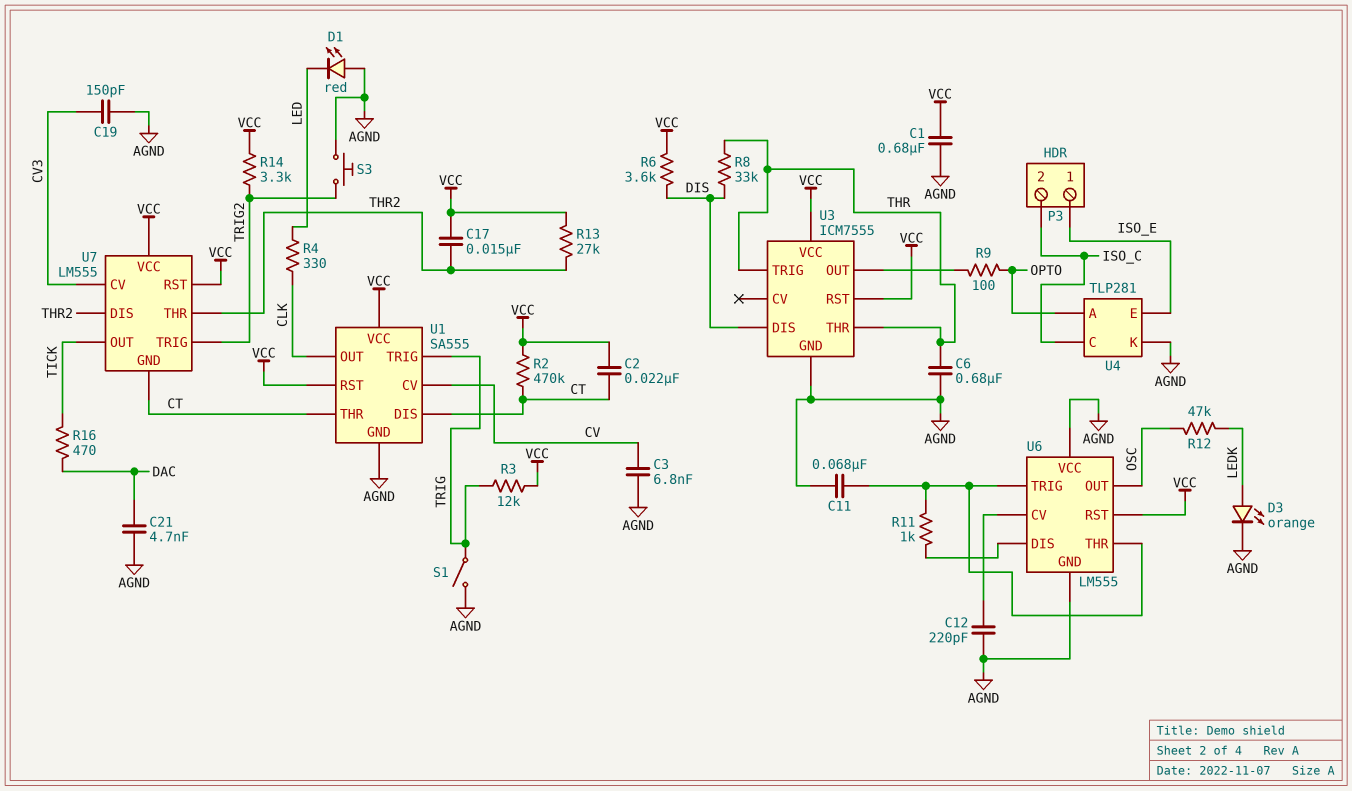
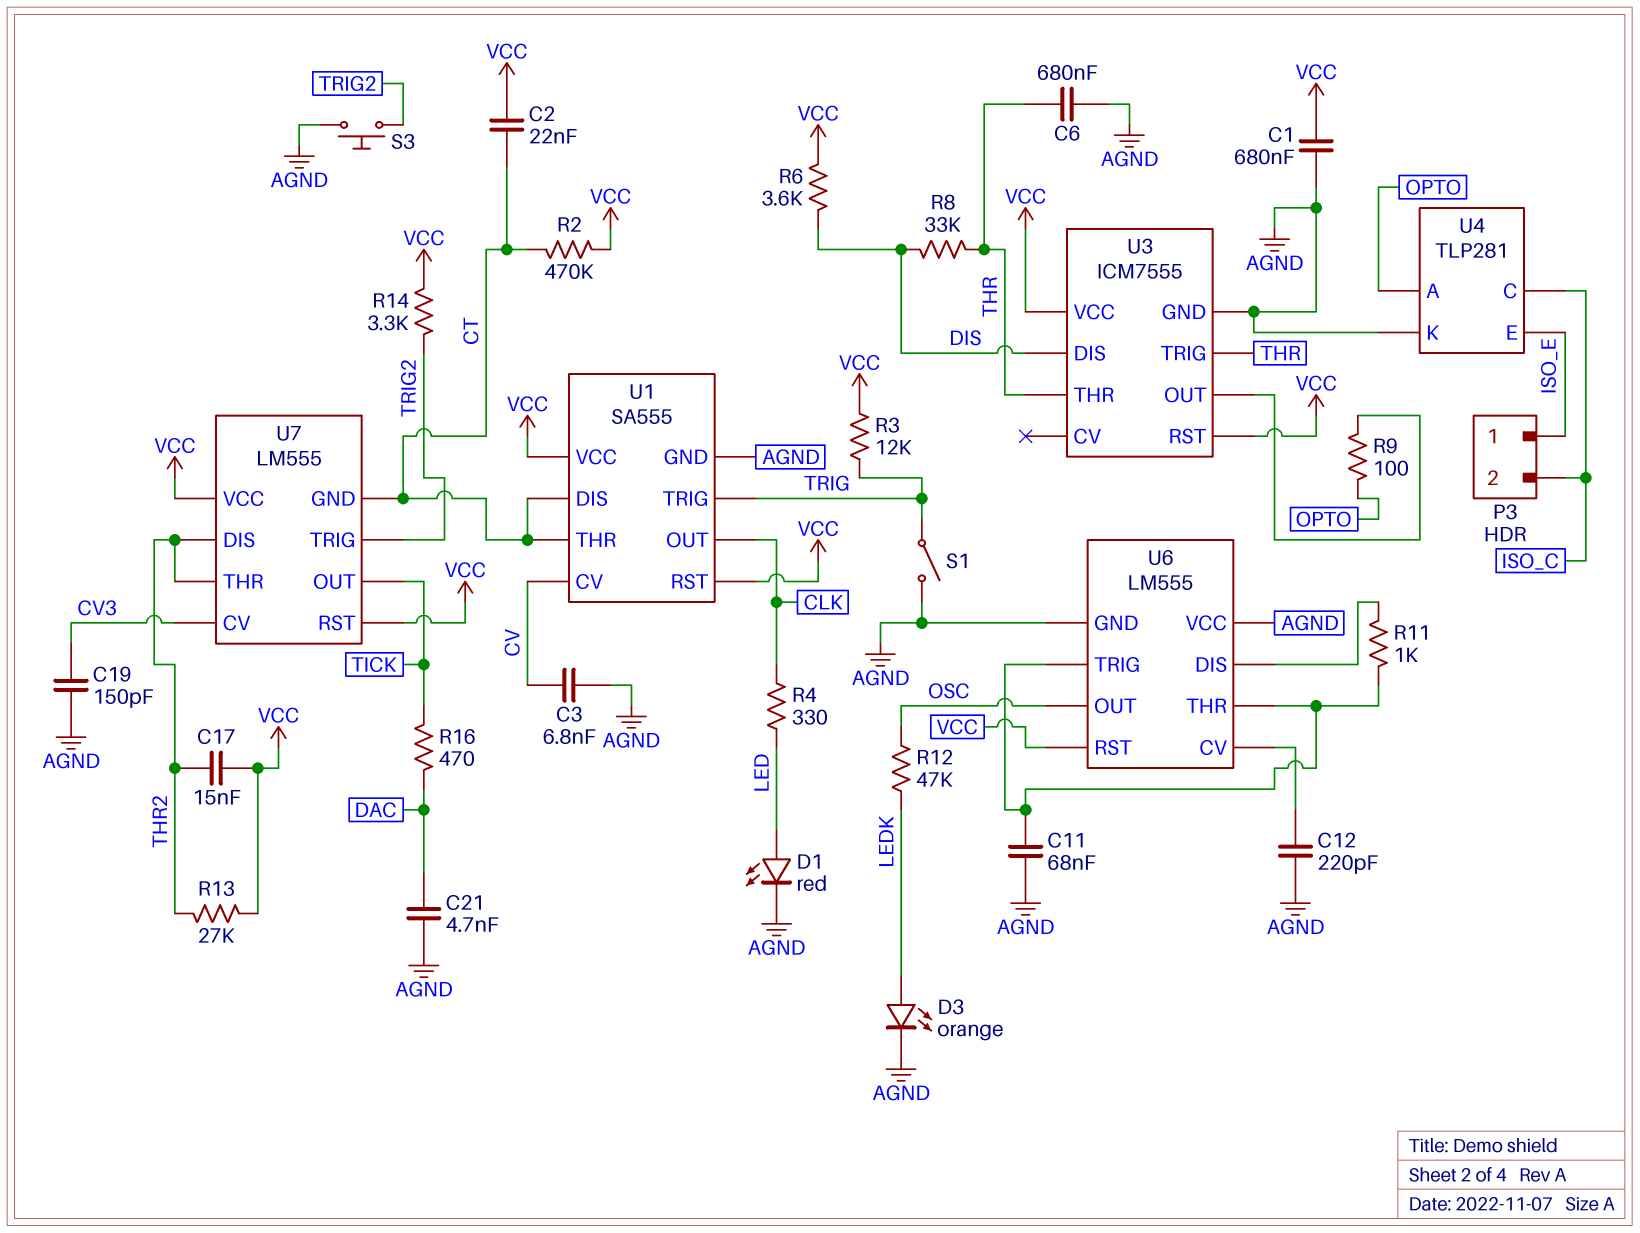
D1: LED red (A AGND, K LED) -> LED red (A LED, K AGND)

